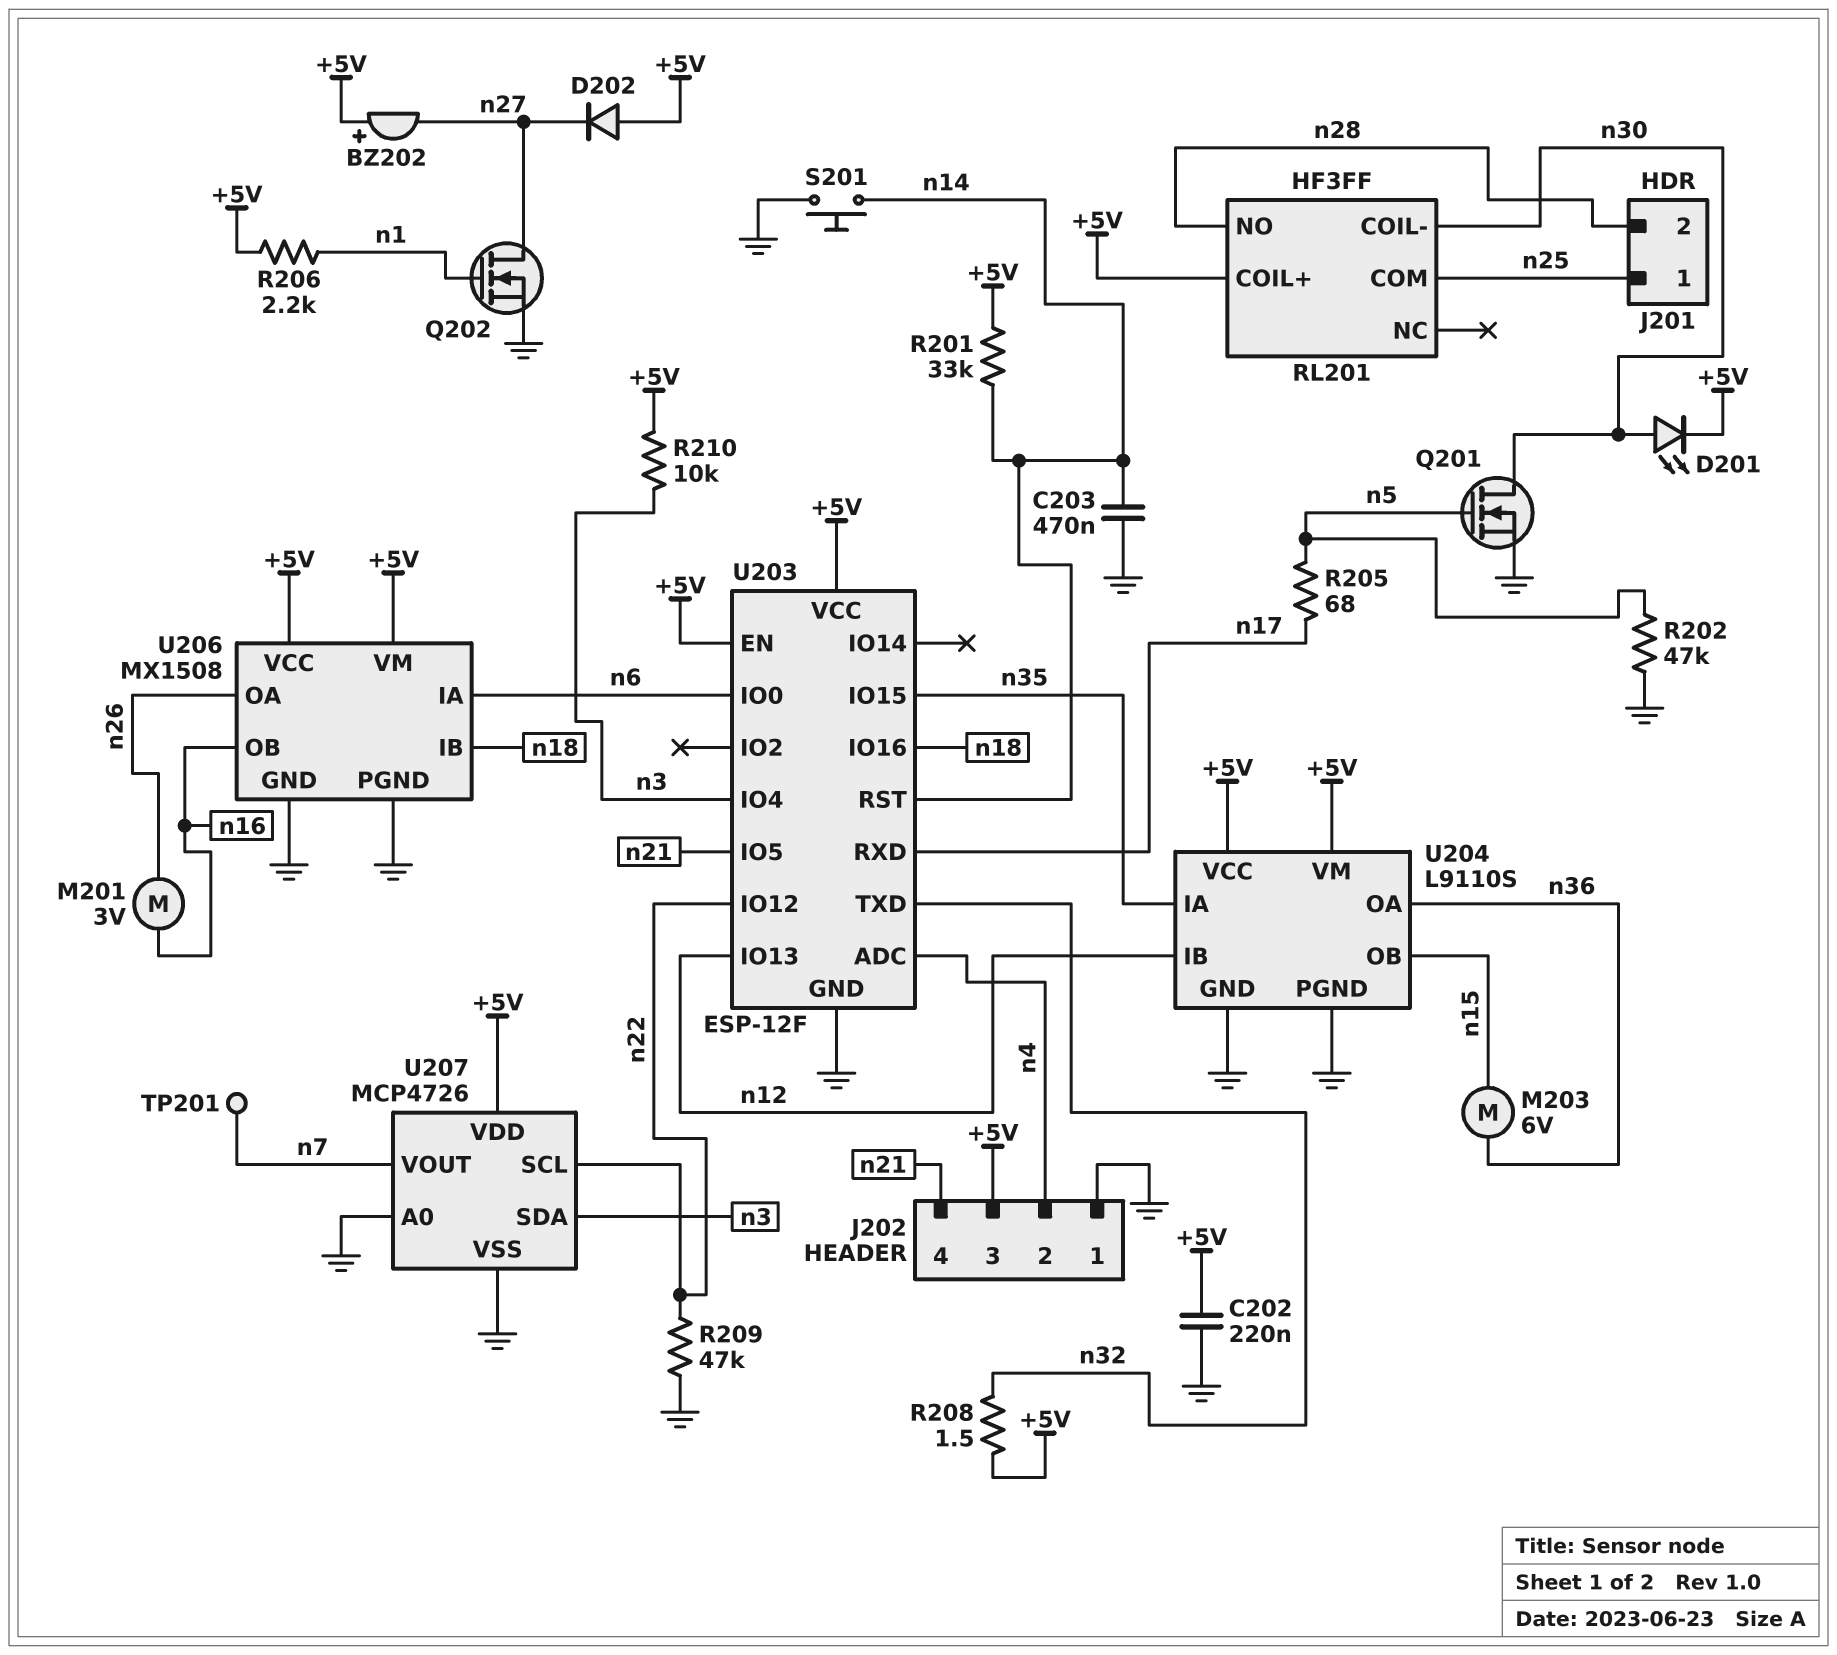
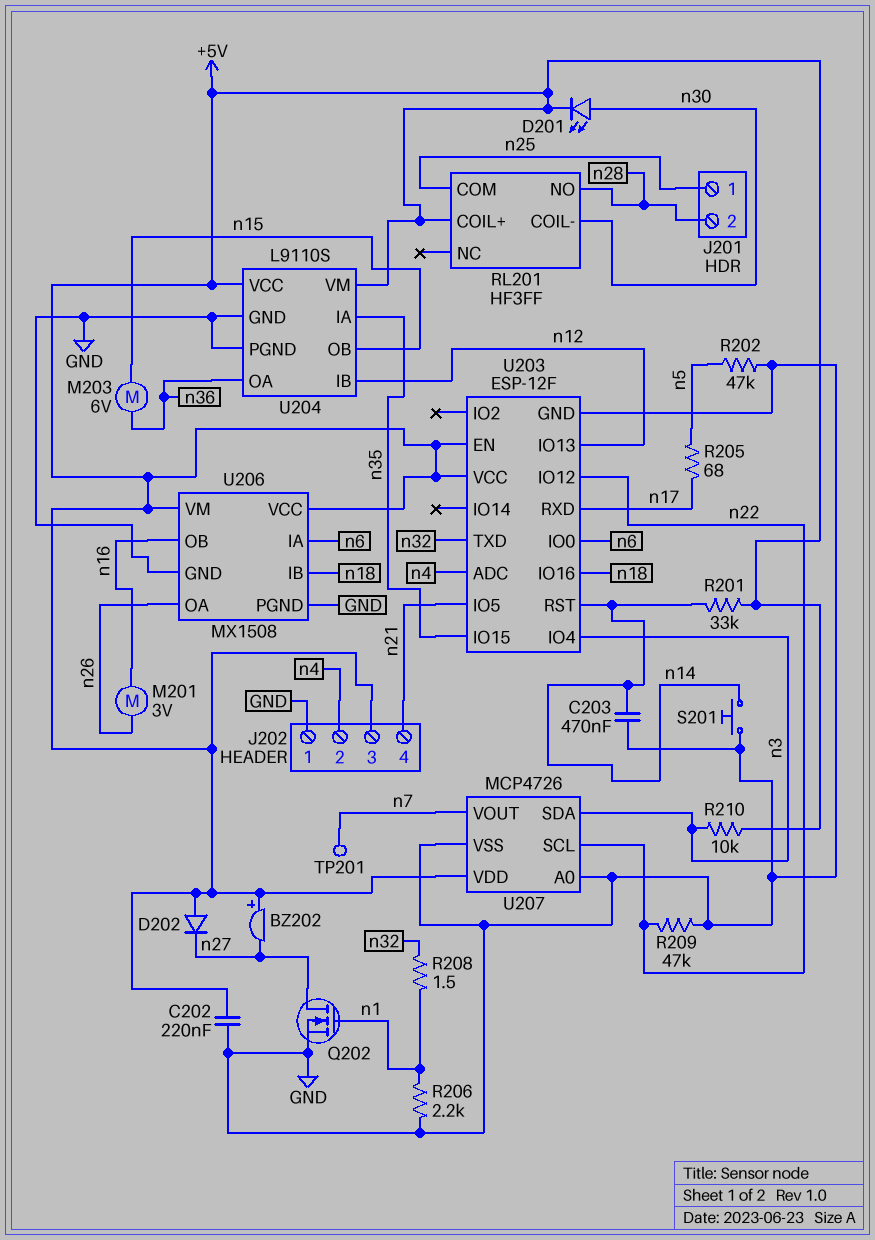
Q201: NMOS (G n5, D n30, S GND) -> none
R206: 2.2k (+5V, n1) -> 2.2k (GND, n1)
R208: 1.5 (+5V, n32) -> 1.5 (n1, n32)

